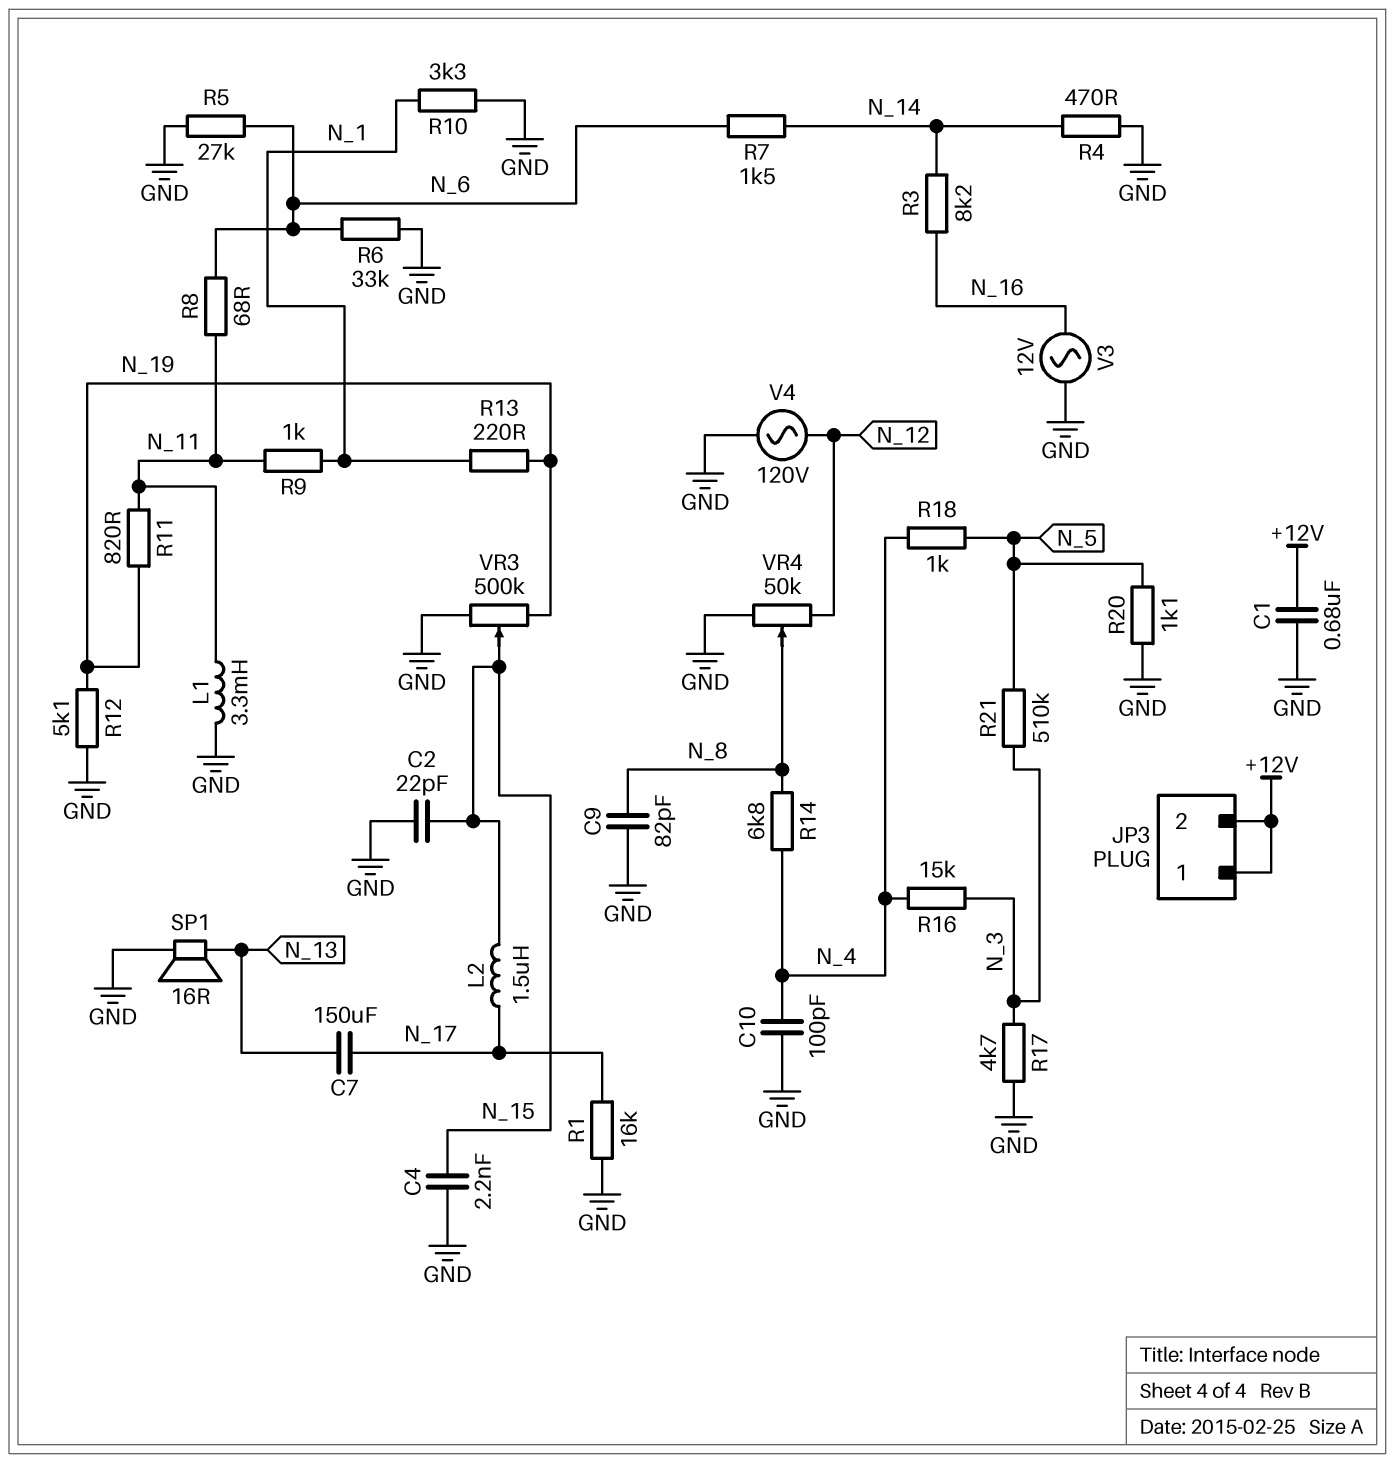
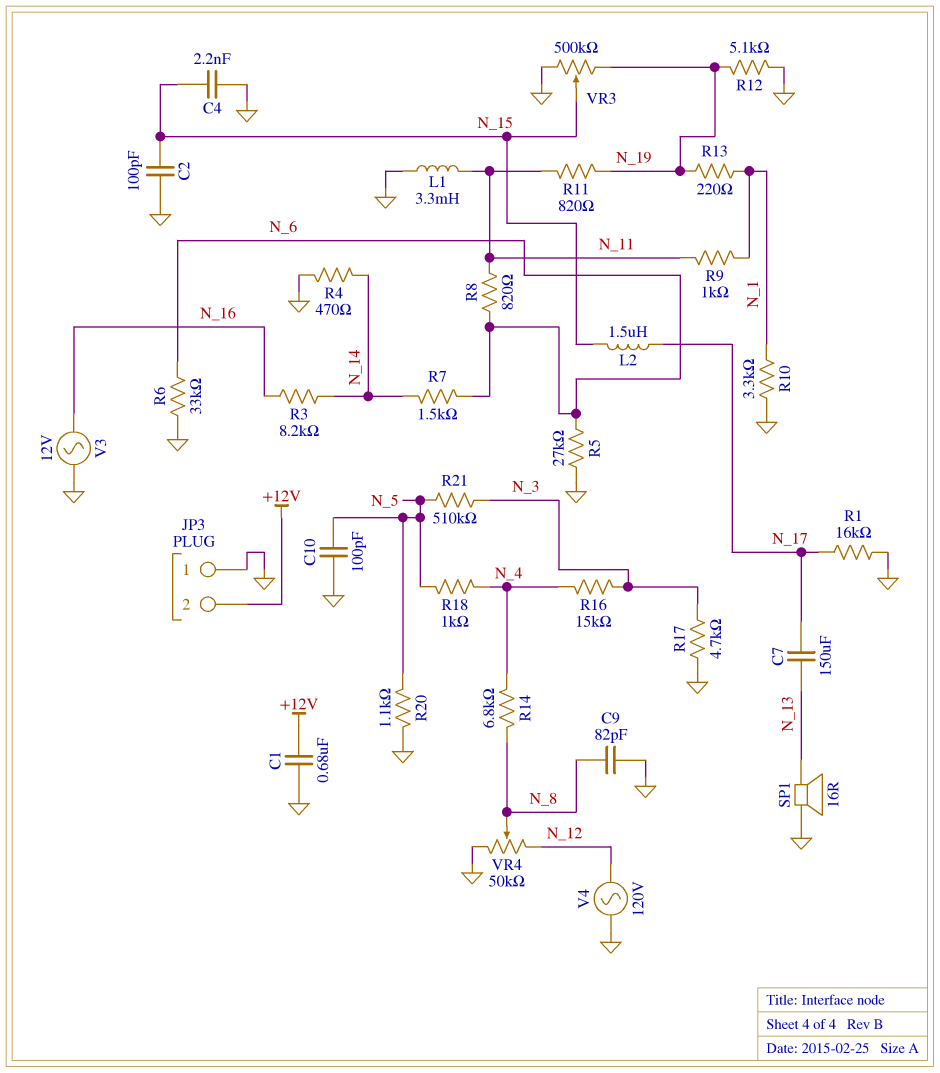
C2: 22pF (GND, N_15) -> 100pF (GND, N_15)
C10: 100pF (GND, N_4) -> 100pF (GND, N_5)
JP3 pin 1: +12V -> GND
R8: 68 (N_6, N_11) -> 820 (N_6, N_11)

